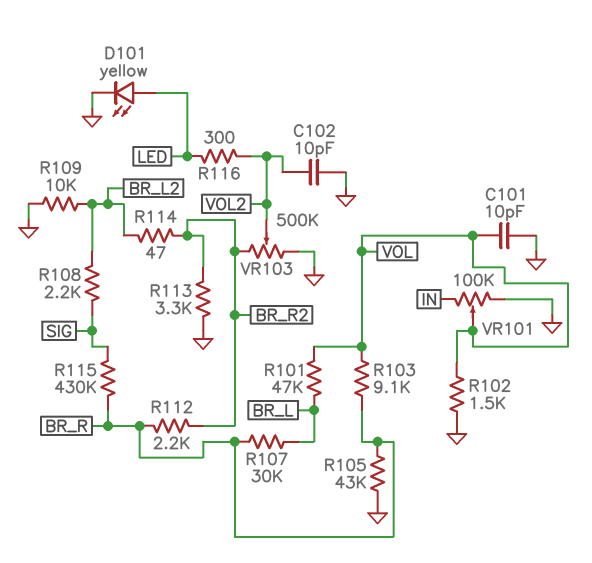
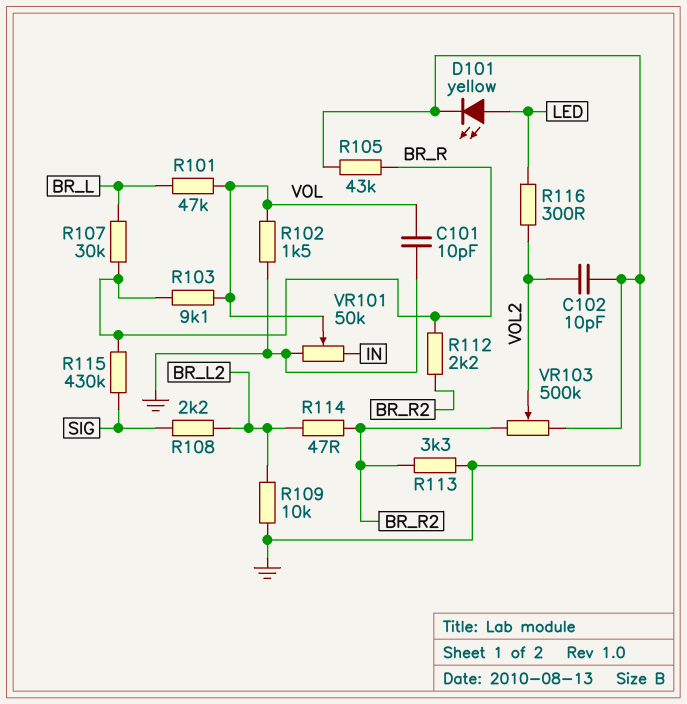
VR101: 100k (GND, IN, wiper VOL) -> 50k (GND, IN, wiper VOL)

